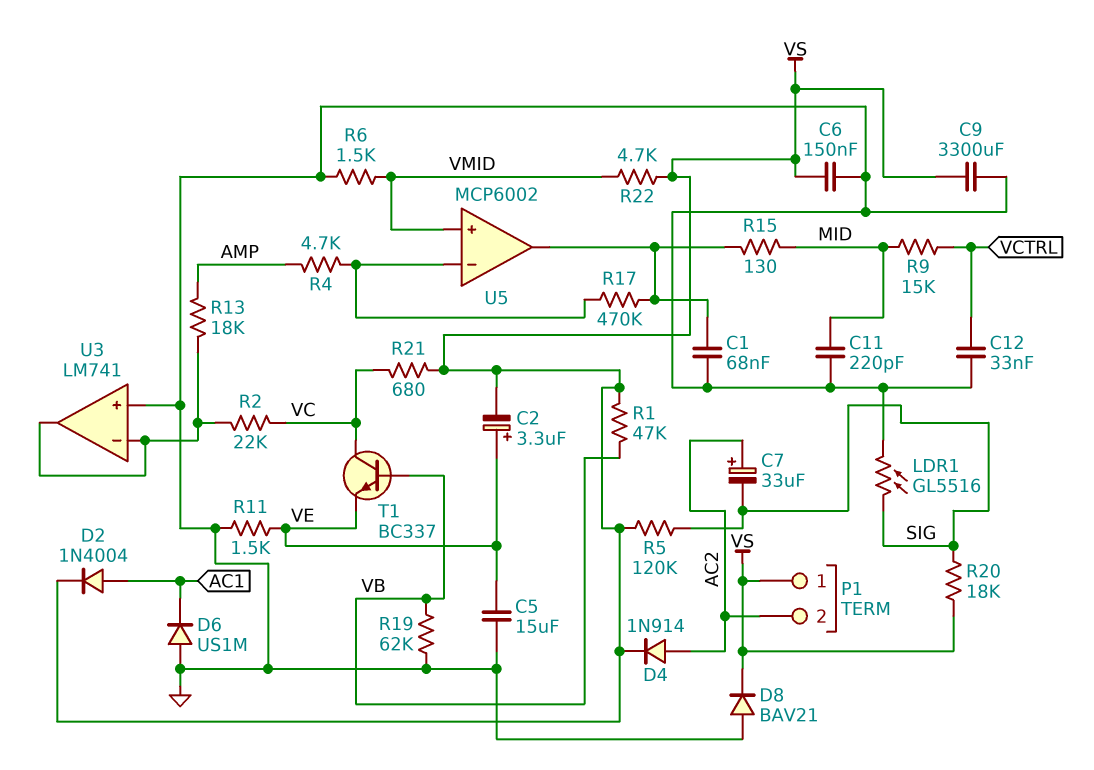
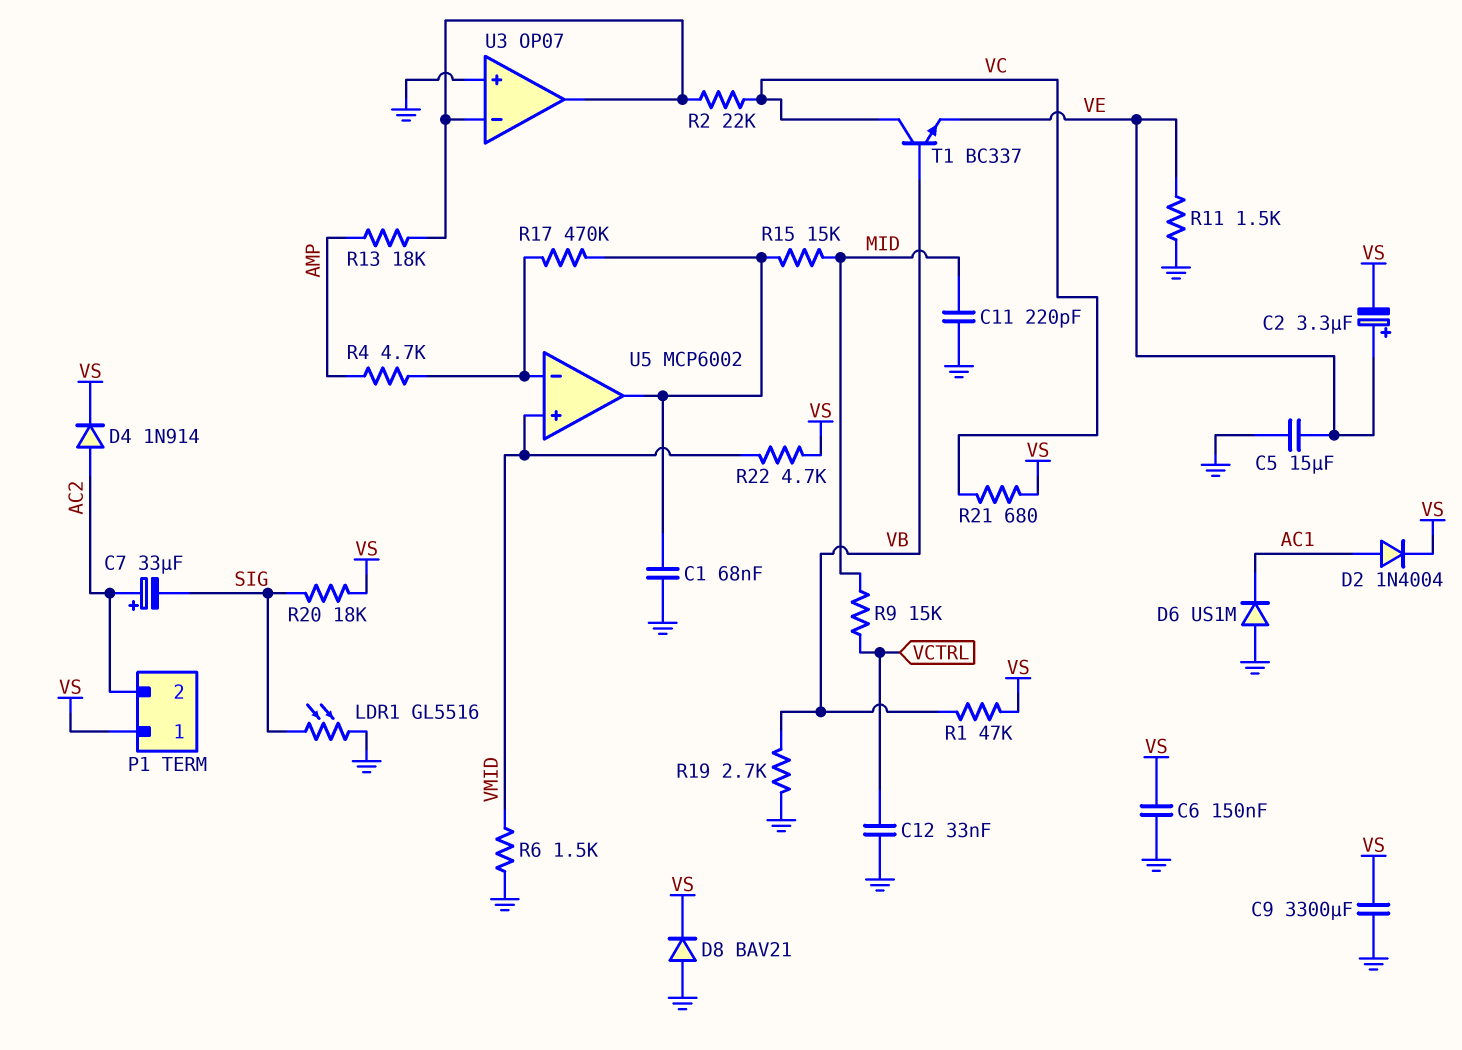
R5: 120k (SIG, VS) -> none
R15: 130 (MID, U5/out) -> 15k (MID, U5/out)
R19: 62k (GND, VB) -> 2.7k (GND, VB)
U3: LM741 -> OP07

